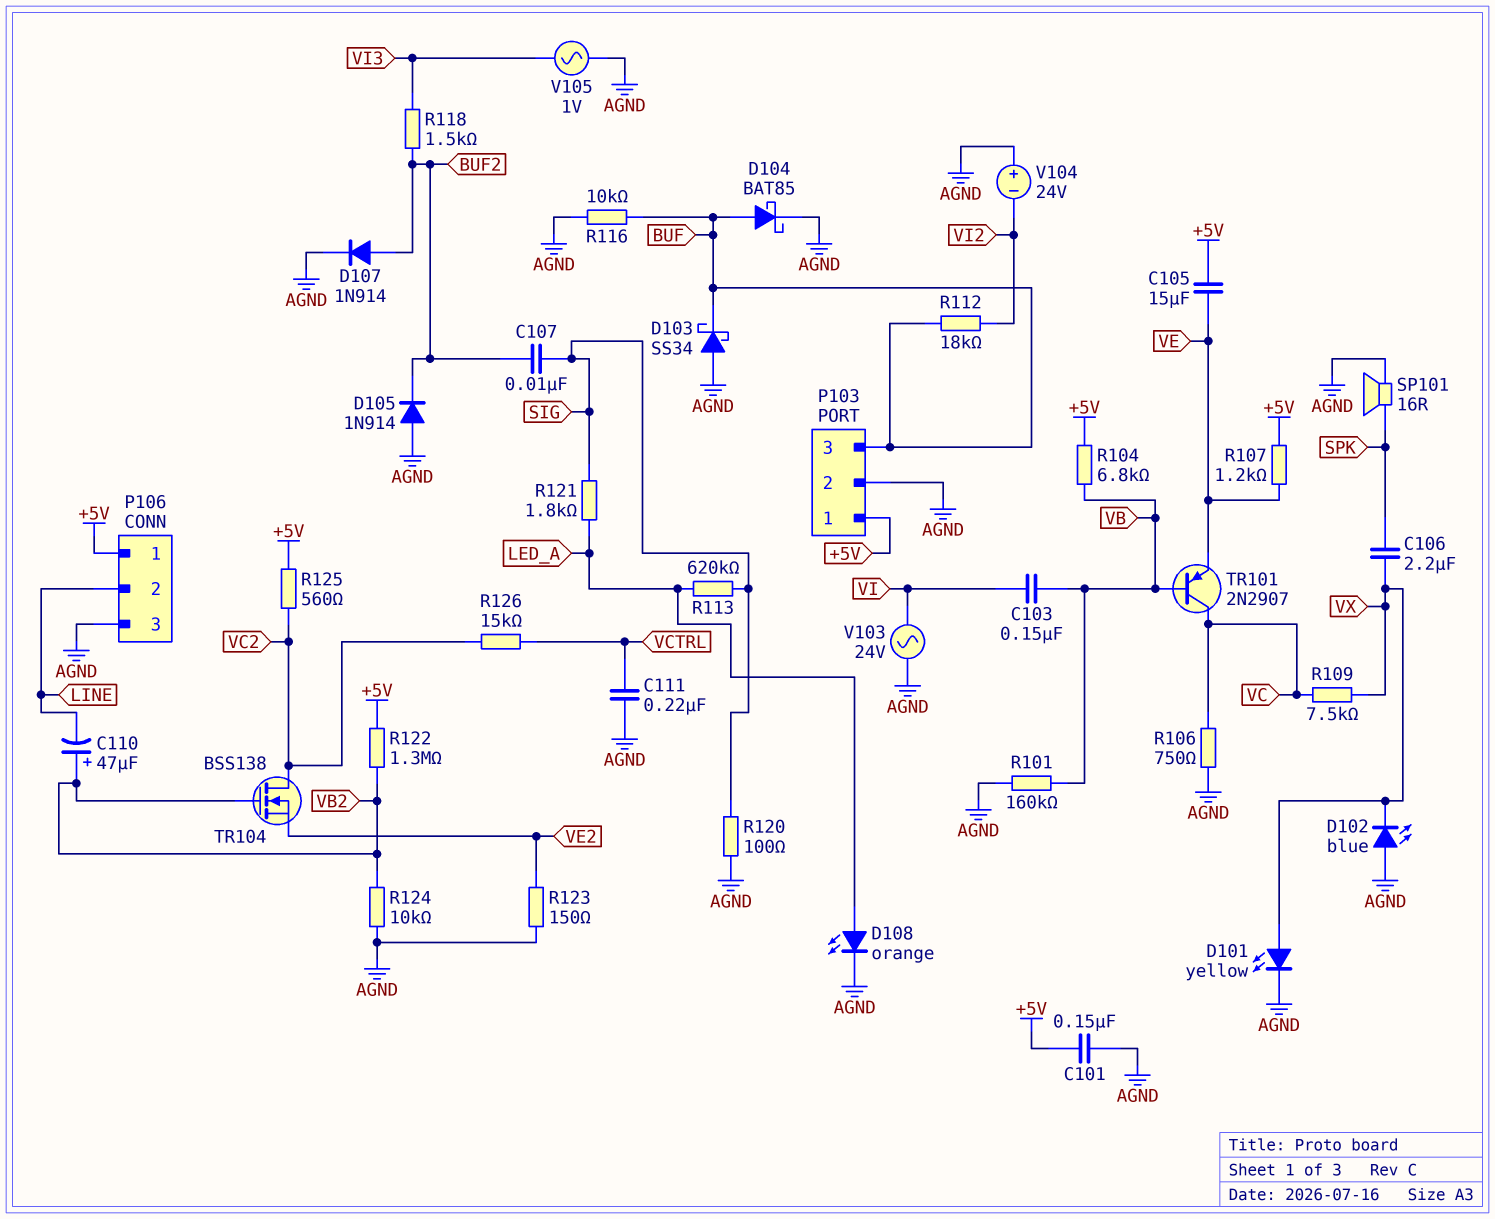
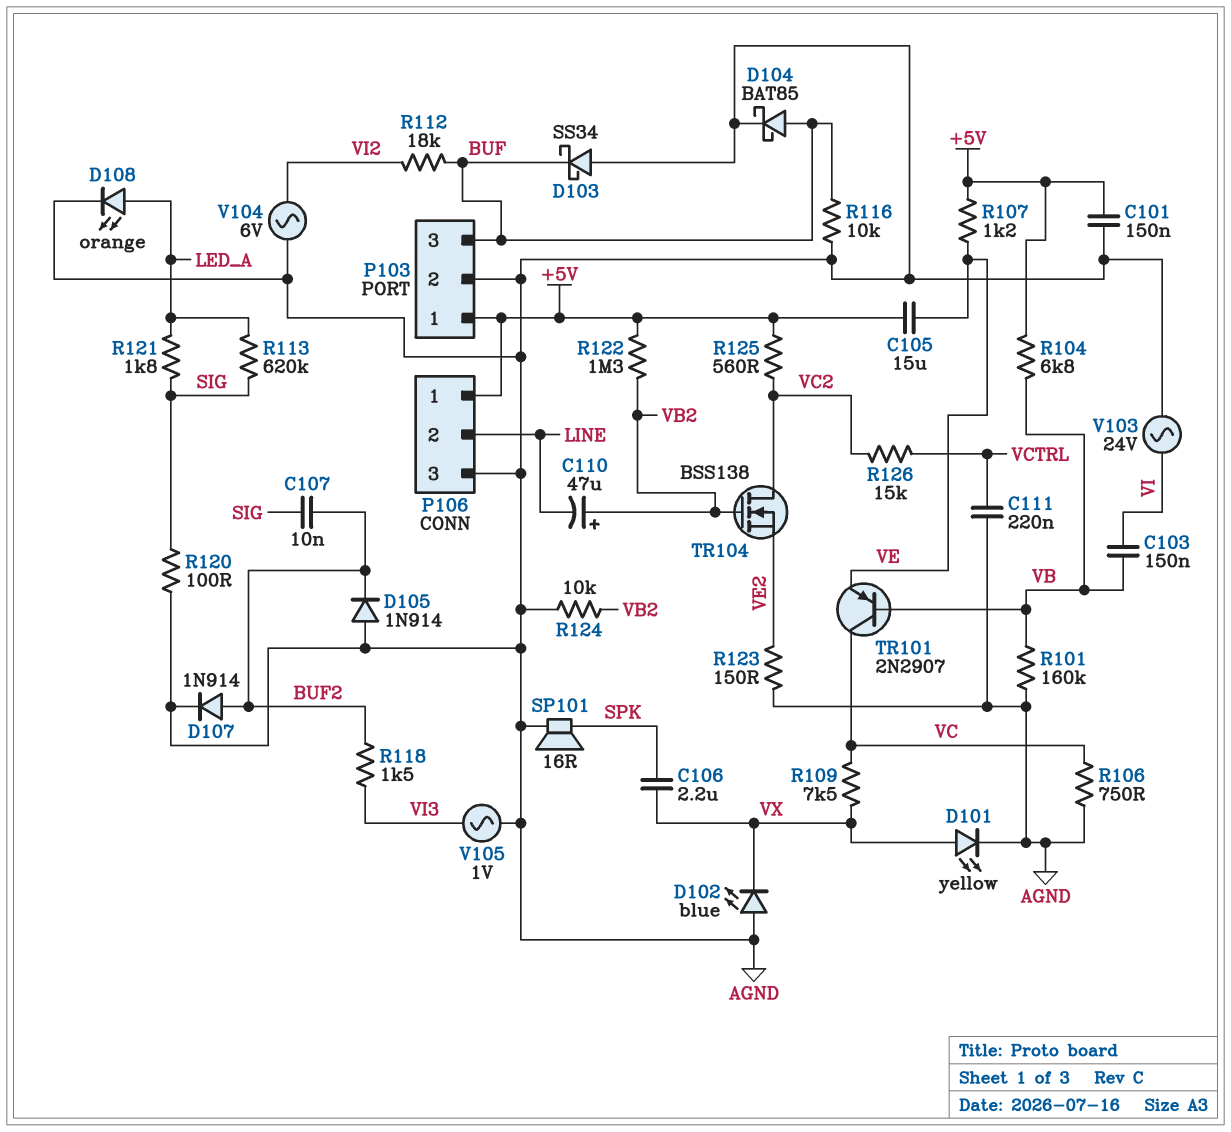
V104: 24V (plus AGND, minus VI2) -> AC 6V (AGND, VI2)

